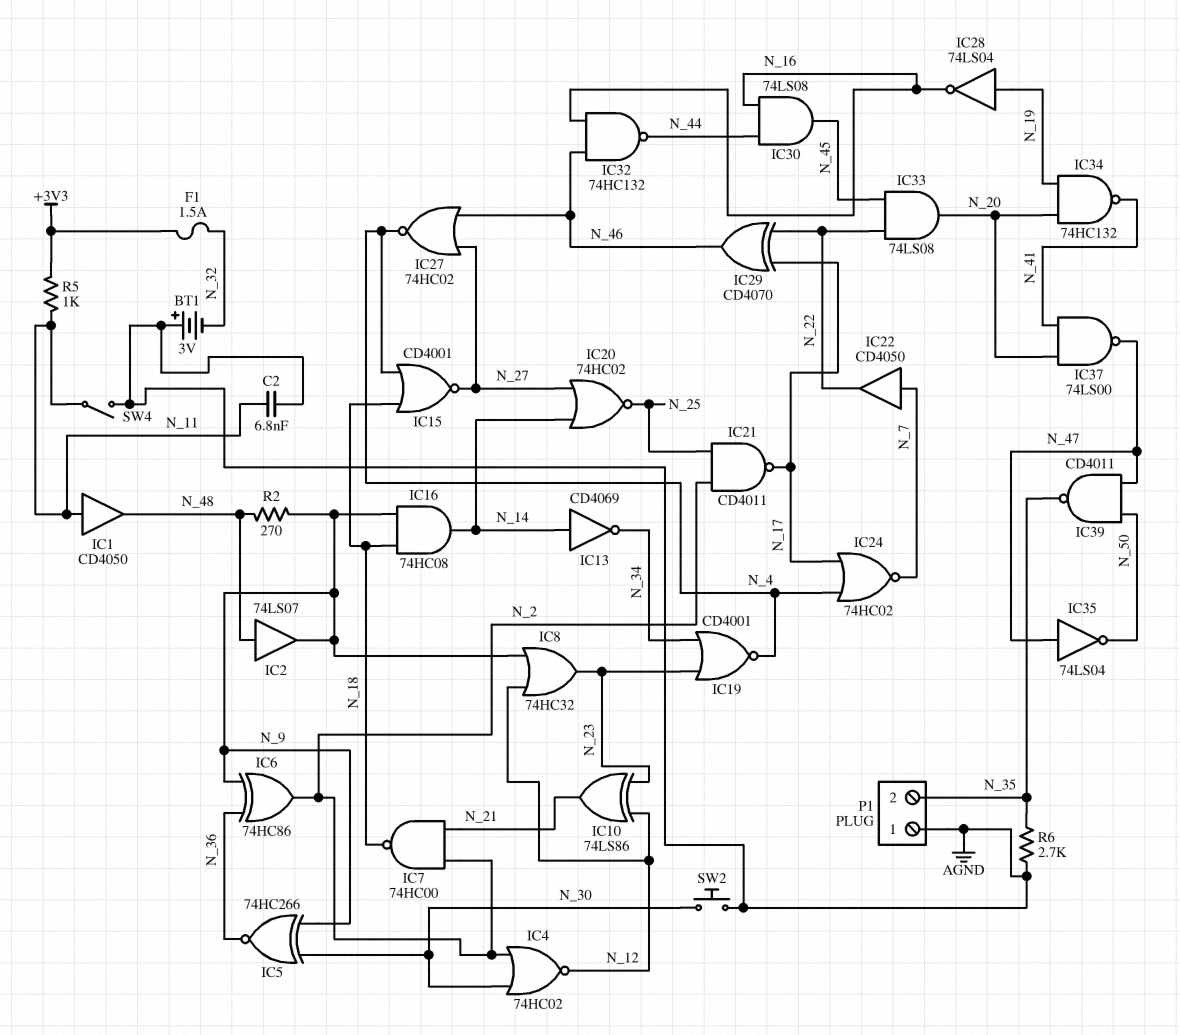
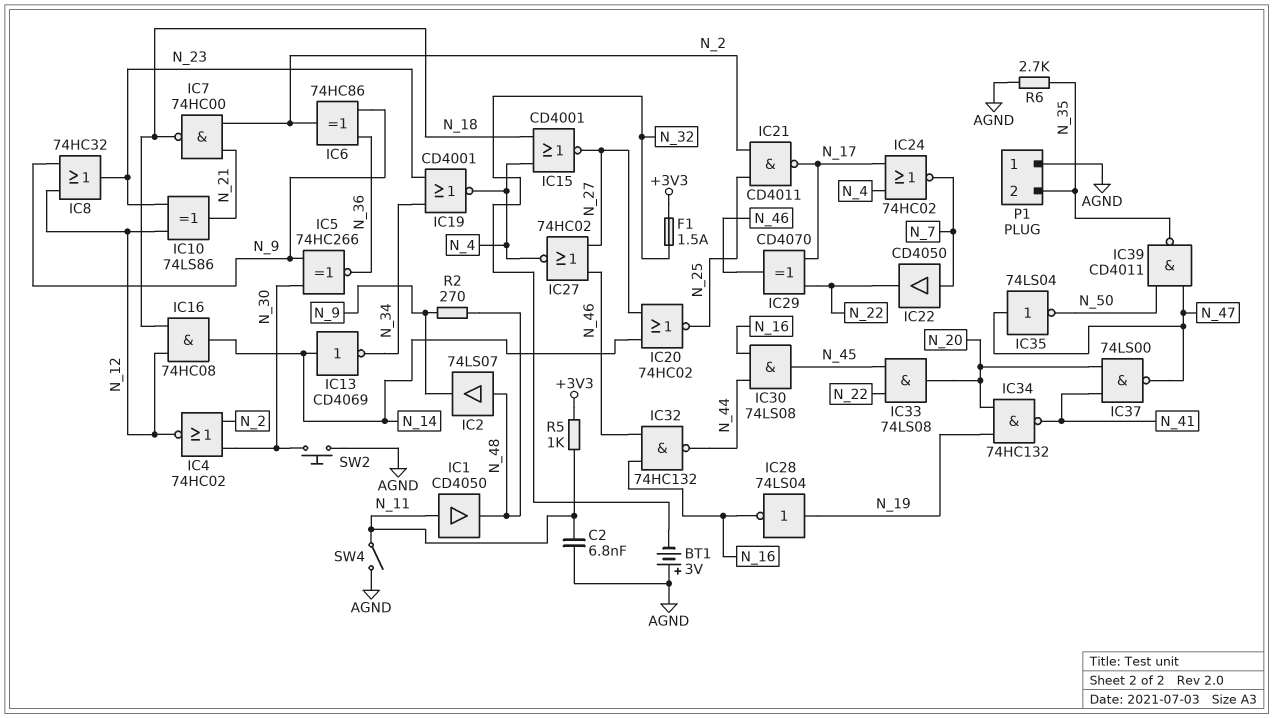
IC16: AND 74HC08 (in N_9, in N_18, out N_14) -> AND 74HC08 (in N_12, in N_18, out N_14)

